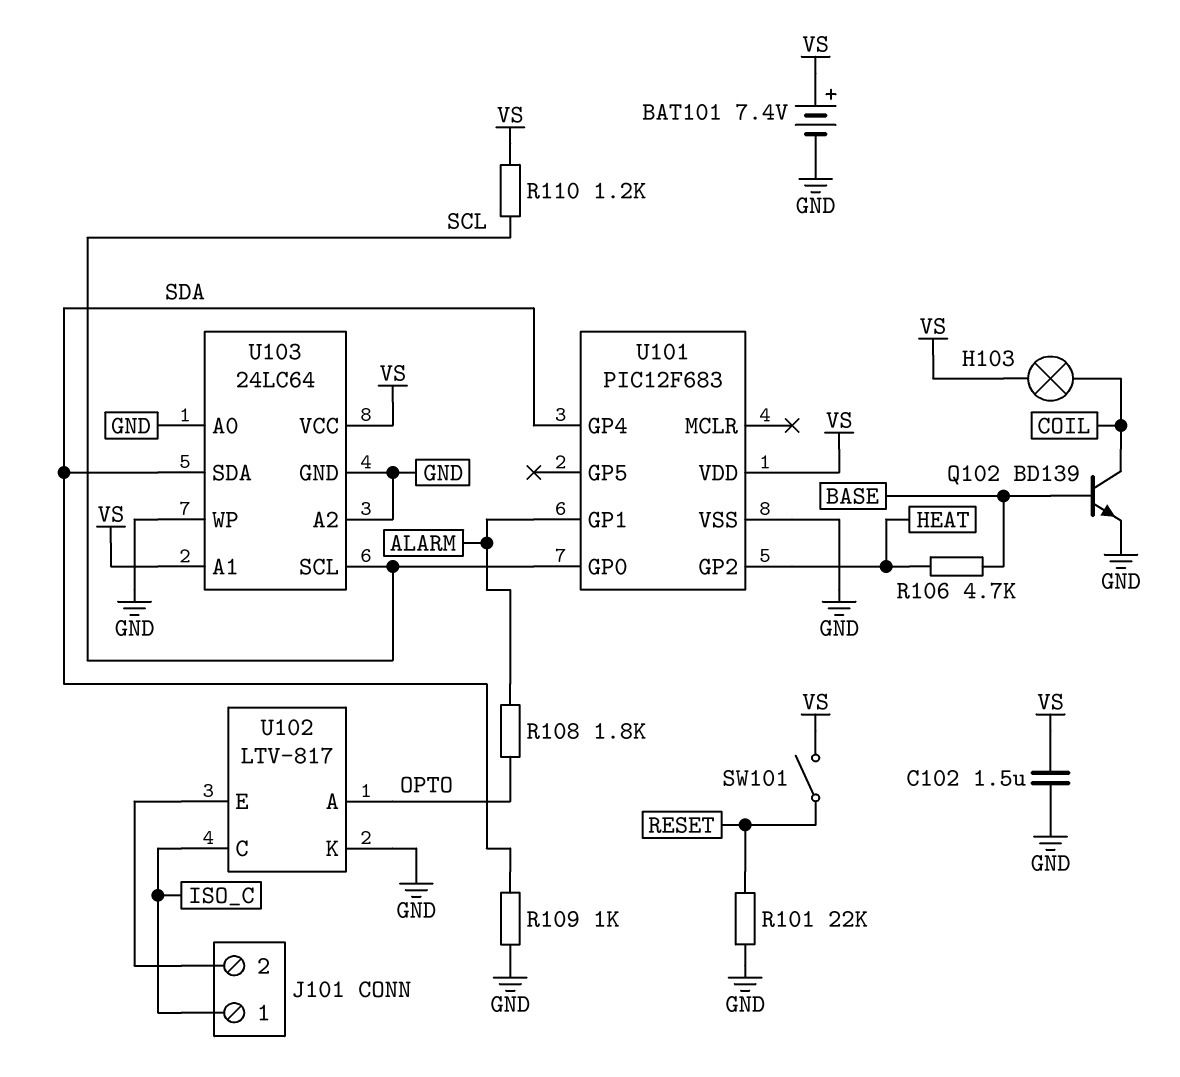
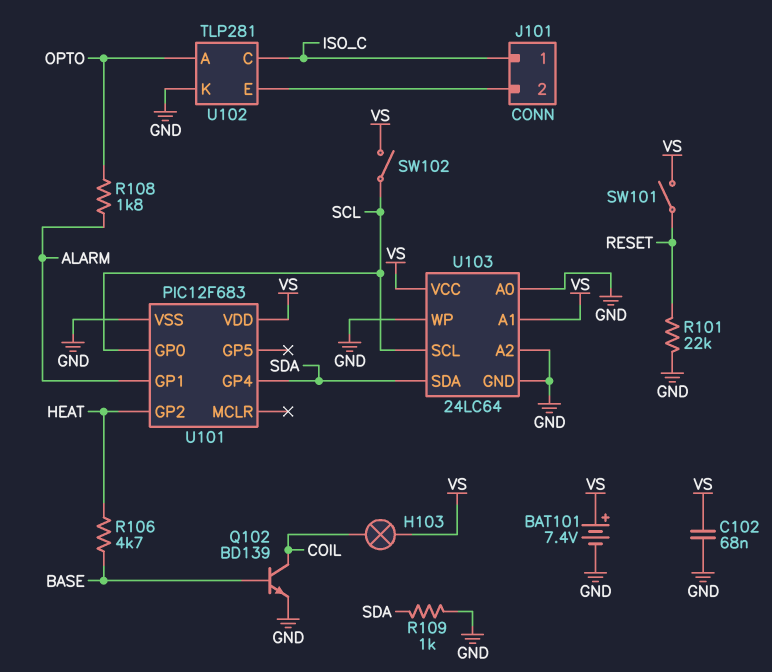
C102: 1.5uF (GND, VS) -> 68nF (GND, VS)
R110: 1.2k (SCL, VS) -> none
SW102: none -> switch (SCL, VS)
U102: LTV-817 -> TLP281

